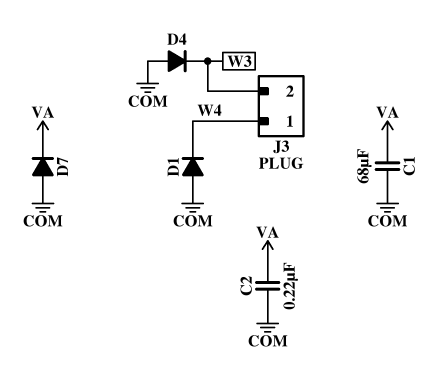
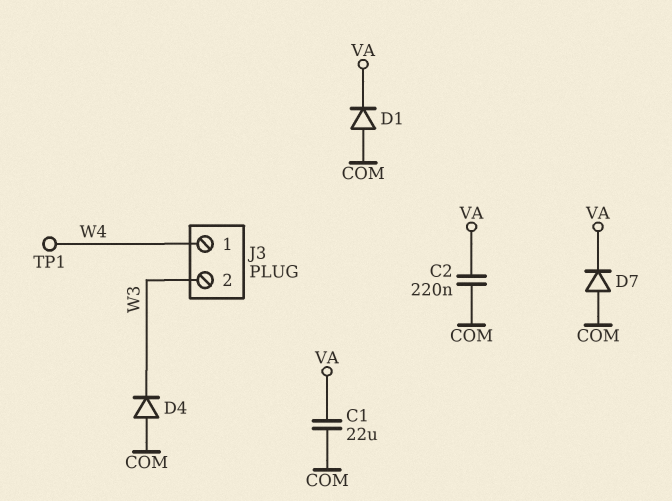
C1: 68uF (COM, VA) -> 22uF (COM, VA)
D1: diode (A COM, K W4) -> diode (A COM, K VA)
TP1: none -> test point (W4)

